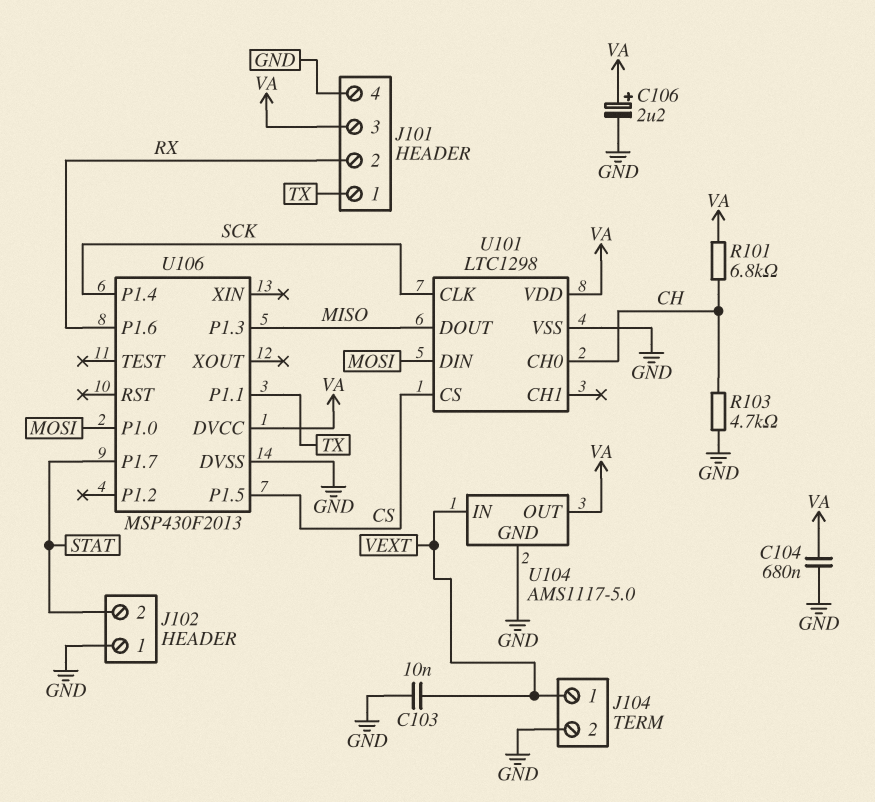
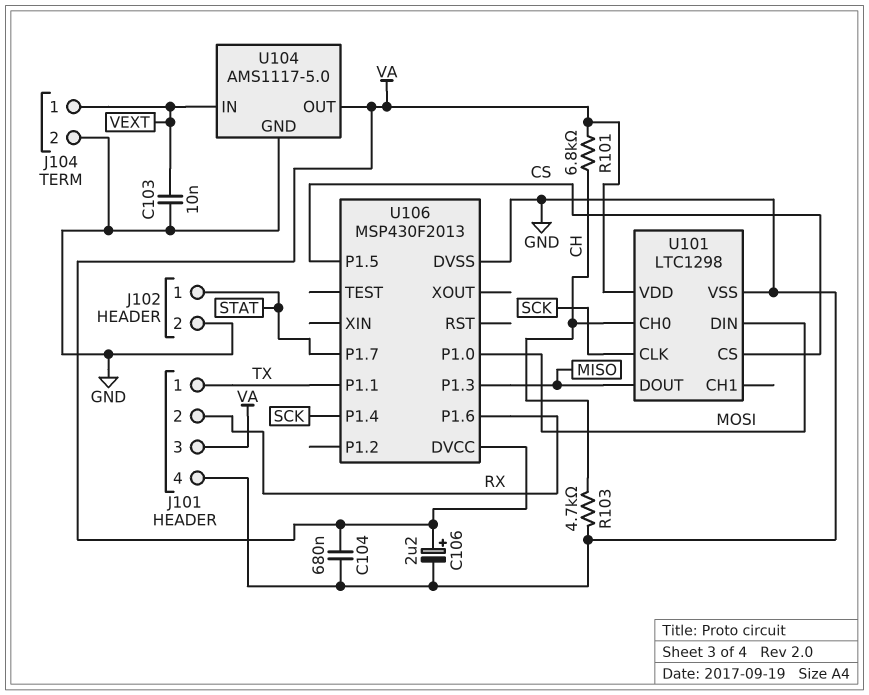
J102 pin 1: GND -> STAT
J102 pin 2: STAT -> GND

